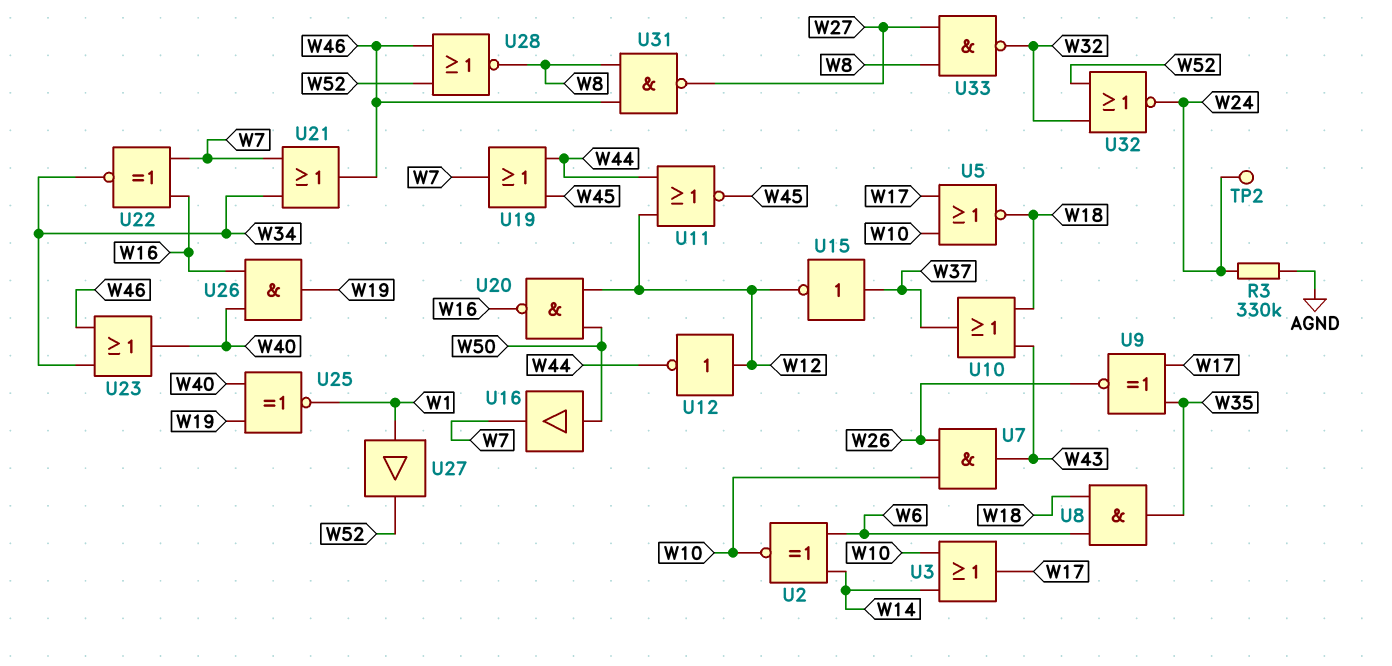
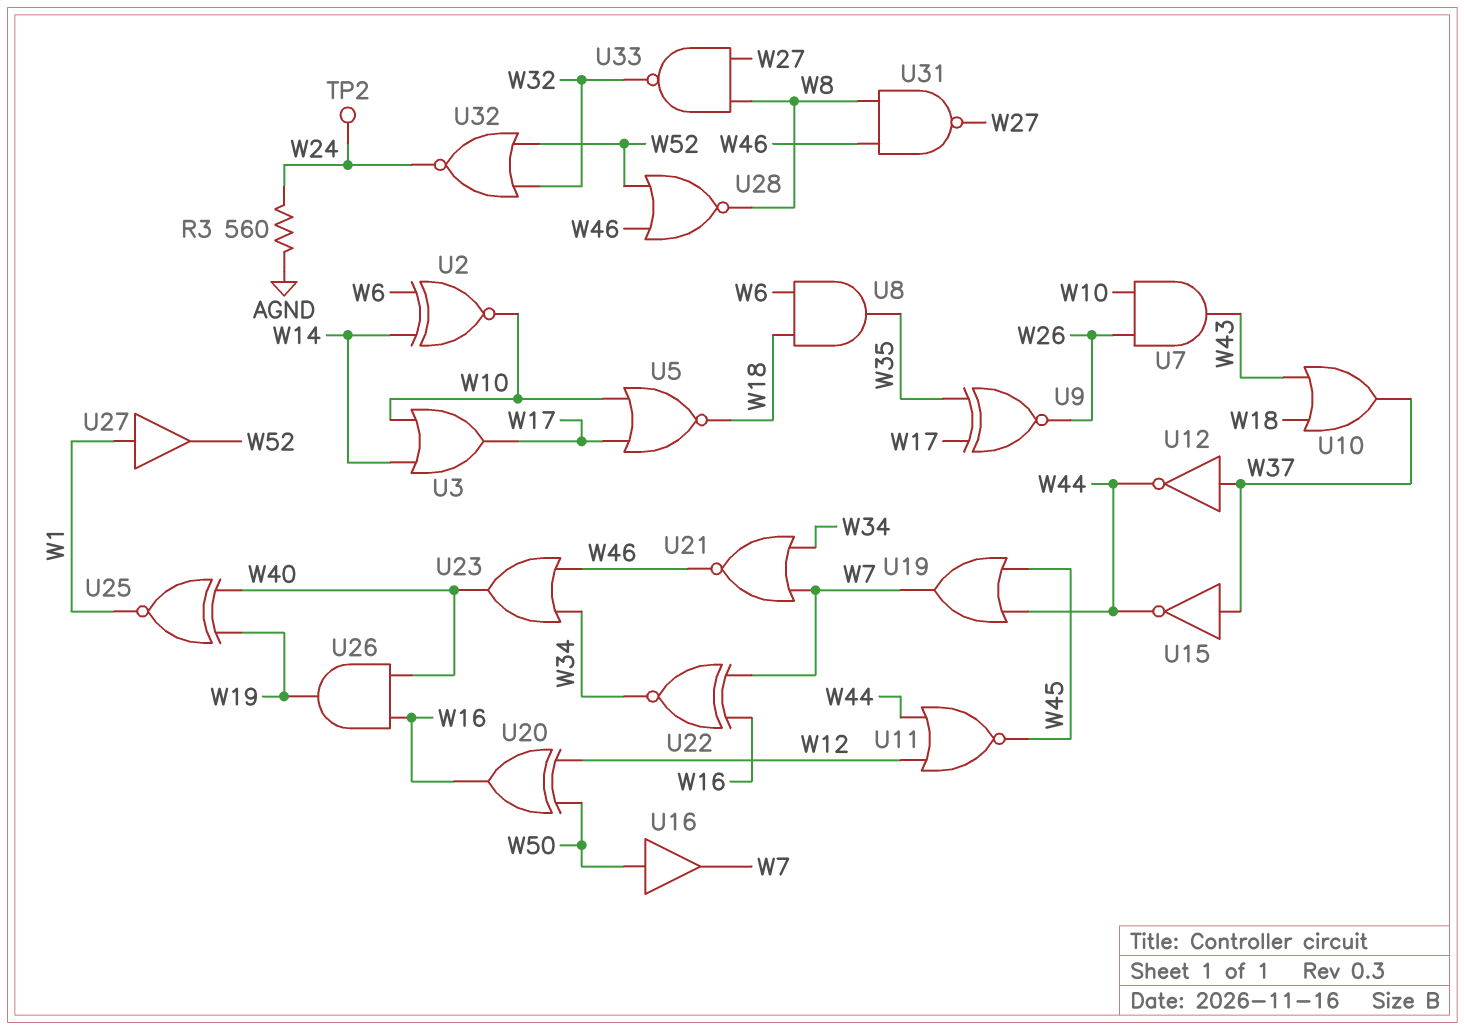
R3: 330k (AGND, W24) -> 560 (AGND, W24)
U12: NOT (in W12, out W44) -> NOT (in W37, out W44)
U15: NOT (in W37, out W12) -> NOT (in W37, out W44)
U20: NAND (in W12, in W50, out W16) -> XOR (in W12, in W50, out W16)
U21: OR (in W7, in W34, out W46) -> NOR (in W7, in W34, out W46)

